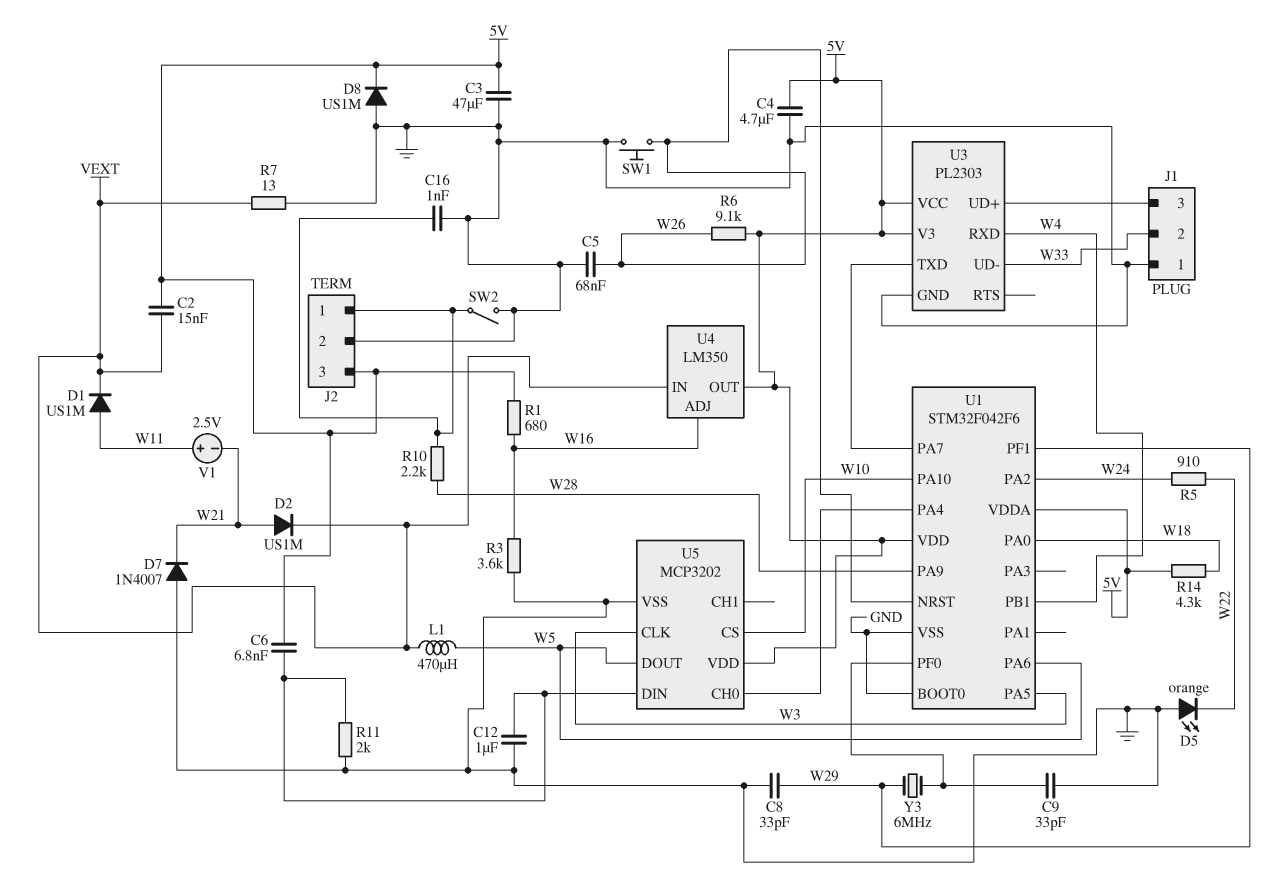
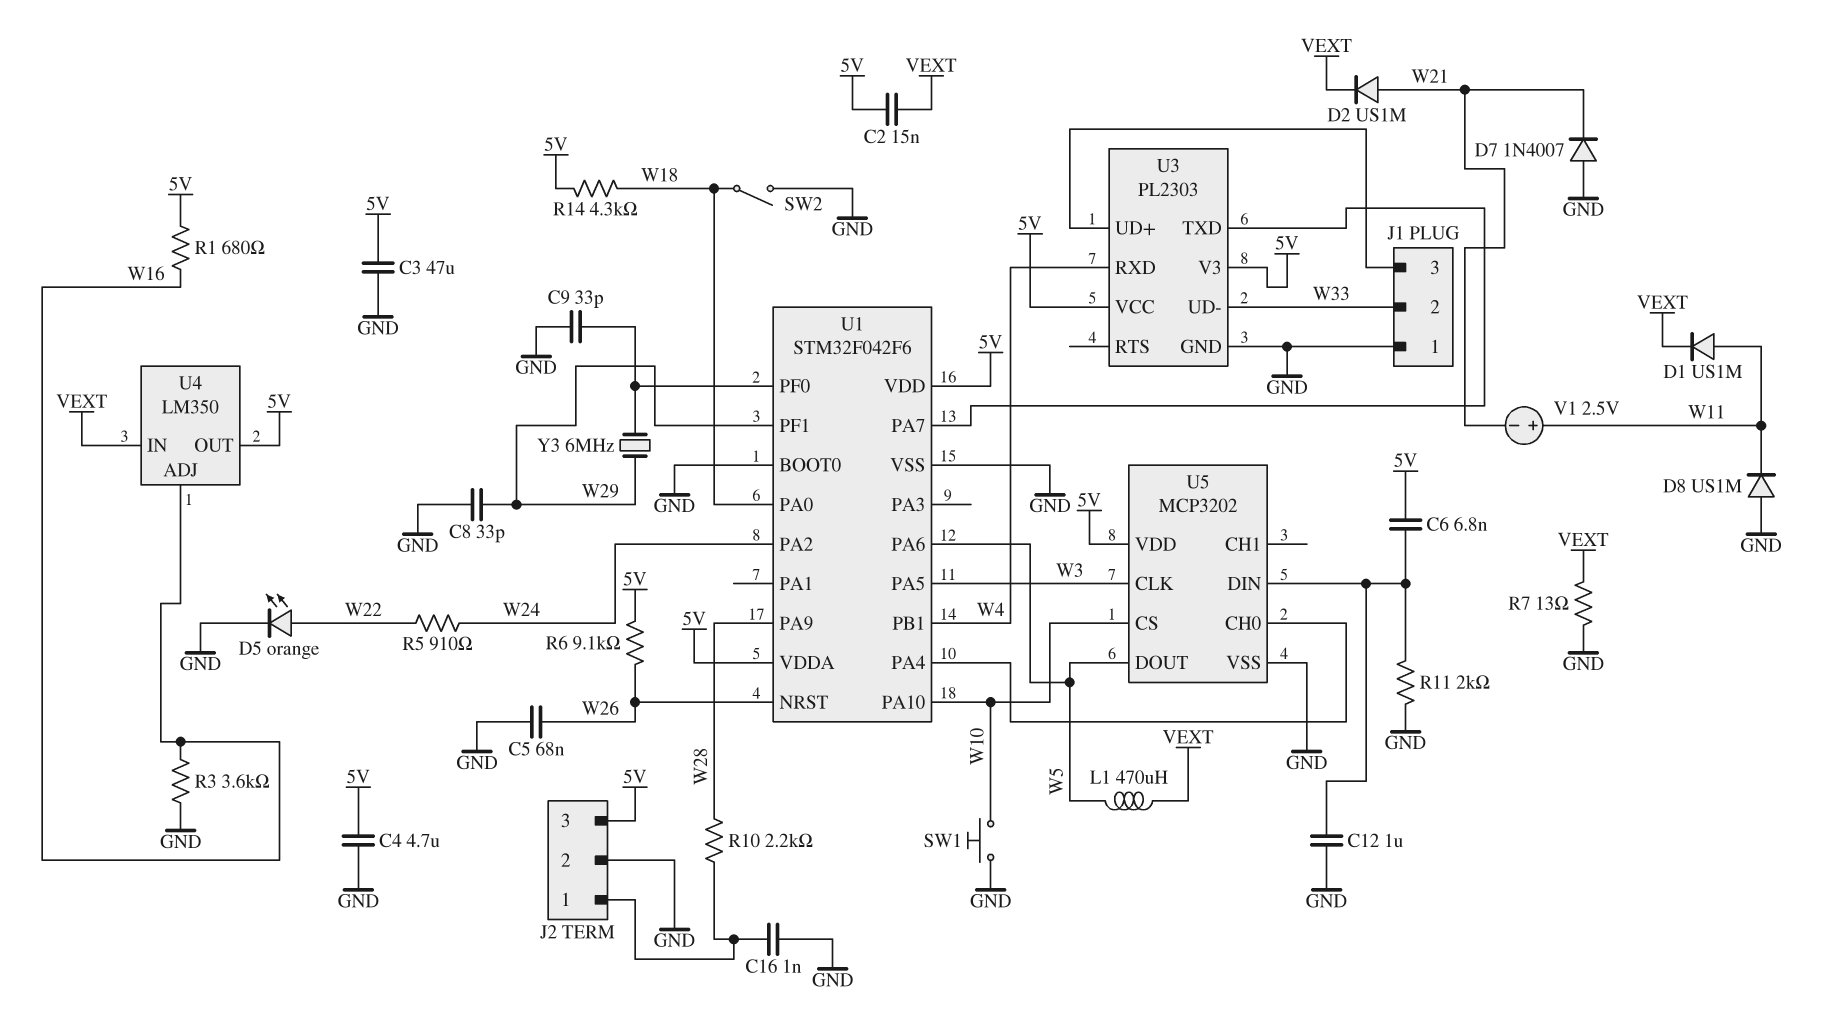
D5: LED orange (A GND, K W22) -> LED orange (A W22, K GND)
D8: diode US1M (A GND, K 5V) -> diode US1M (A GND, K W11)
SW1: button (GND, W26) -> button (GND, W10)
SW2: switch (GND, J2/1) -> switch (GND, W18)

